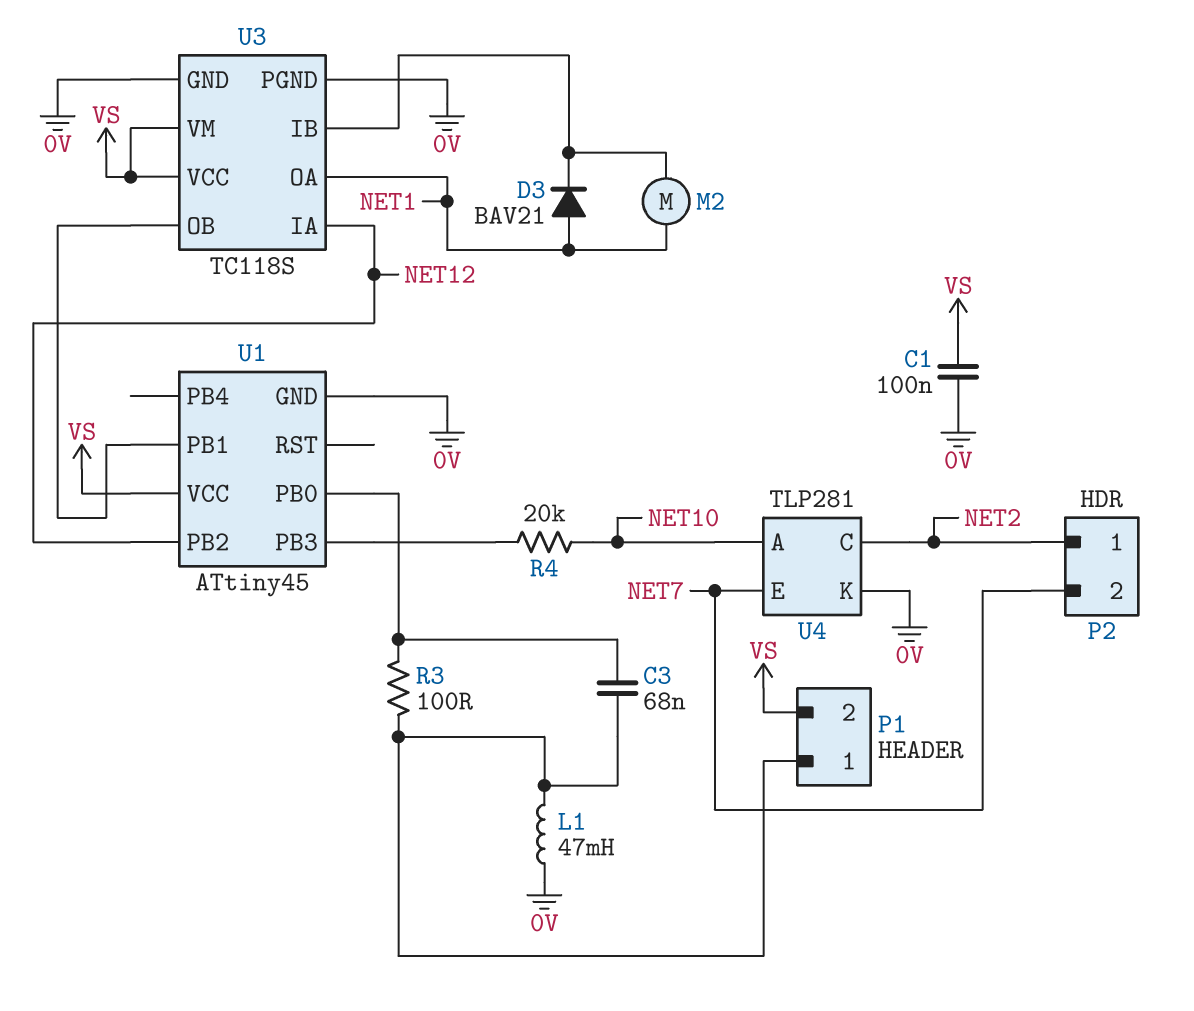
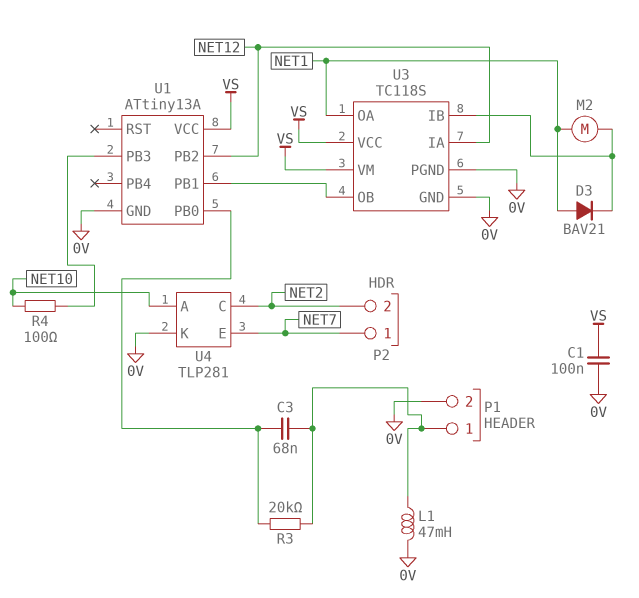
P1 pin 2: VS -> 0V
P2 pin 1: NET2 -> NET7
P2 pin 2: NET7 -> NET2
R3: 100 (P1/1, U1/PB0) -> 20k (P1/1, U1/PB0)
R4: 20k (NET10, U1/PB3) -> 100 (NET10, U1/PB3)
U1: ATtiny45 -> ATtiny13A

